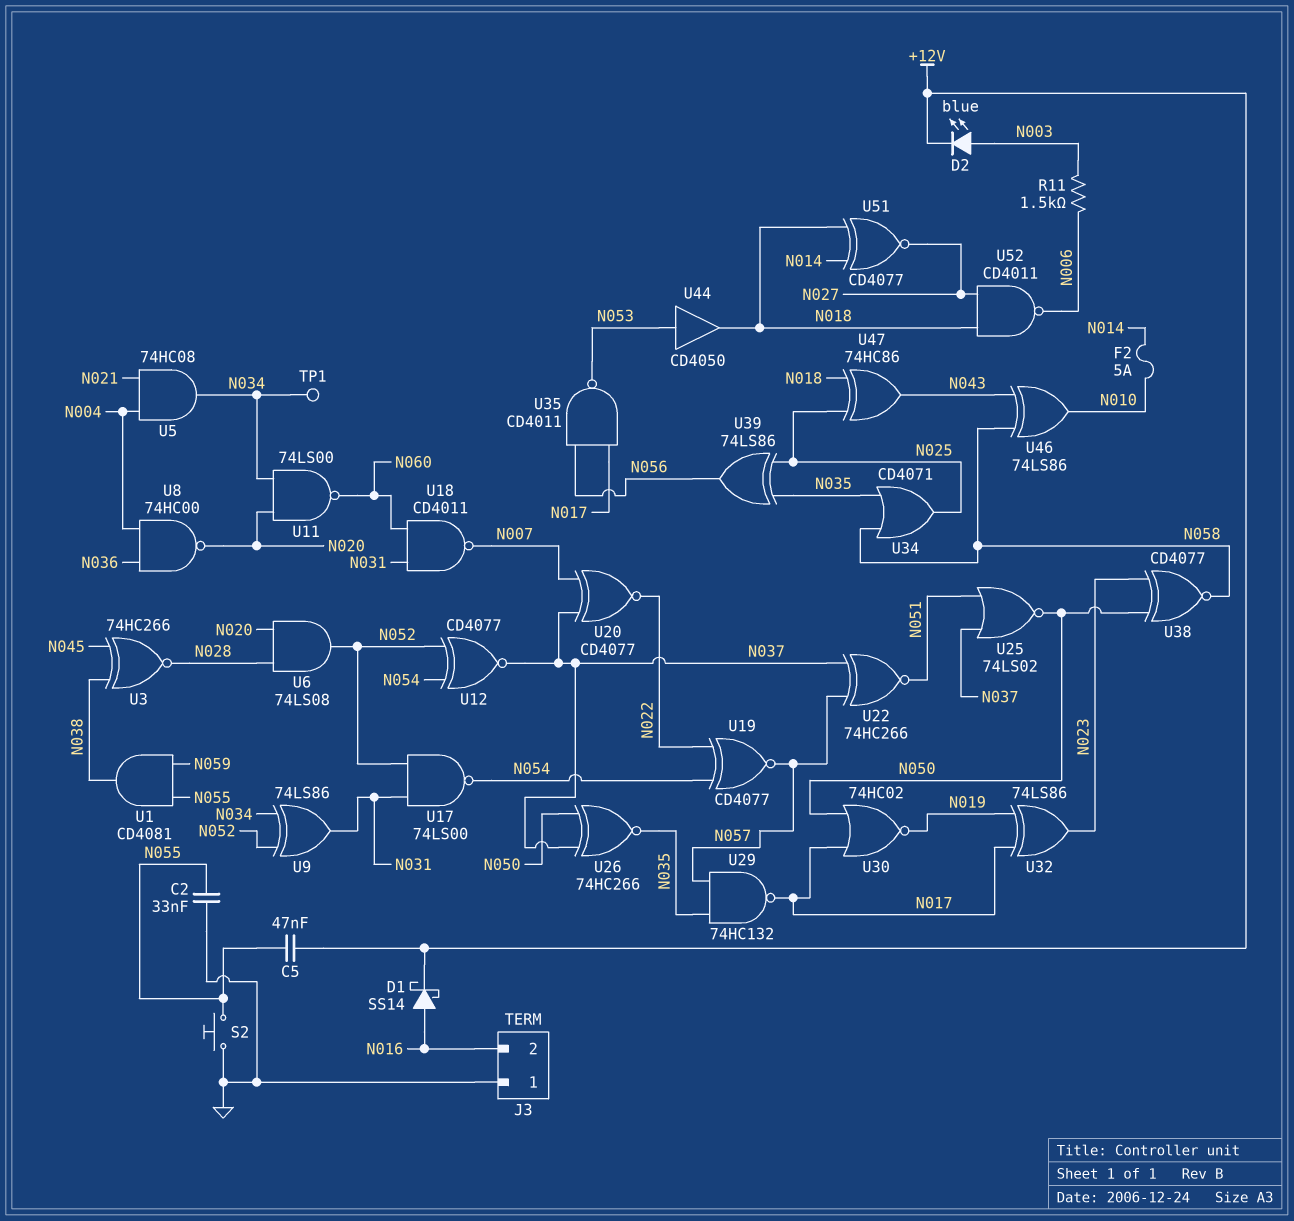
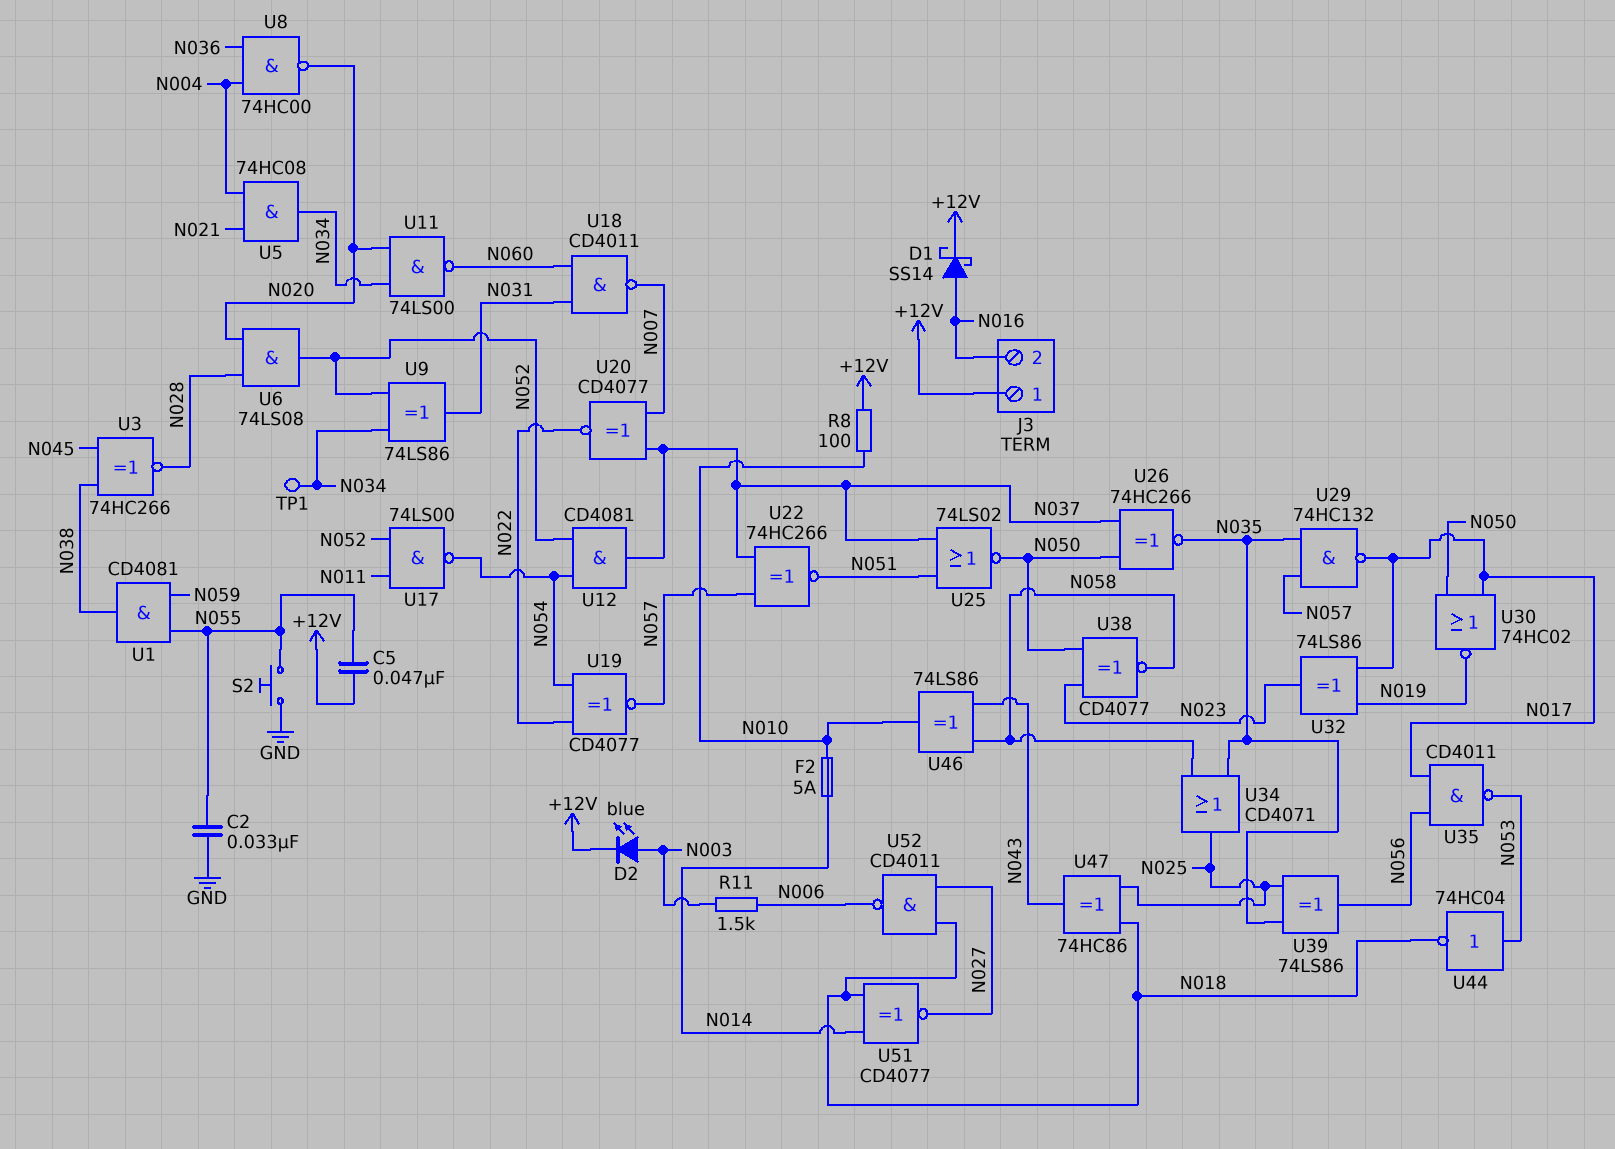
J3 pin 1: GND -> +12V
R8: none -> 100 (+12V, N010)
U12: XNOR CD4077 (in N052, in N054, out N037) -> AND CD4081 (in N052, in N054, out N037)
U17: NAND 74LS00 (in N031, in N052, out N054) -> NAND 74LS00 (in N011, in N052, out N054)
U44: buffer CD4050 (in N053, out N018) -> NOT 74HC04 (in N053, out N018)

